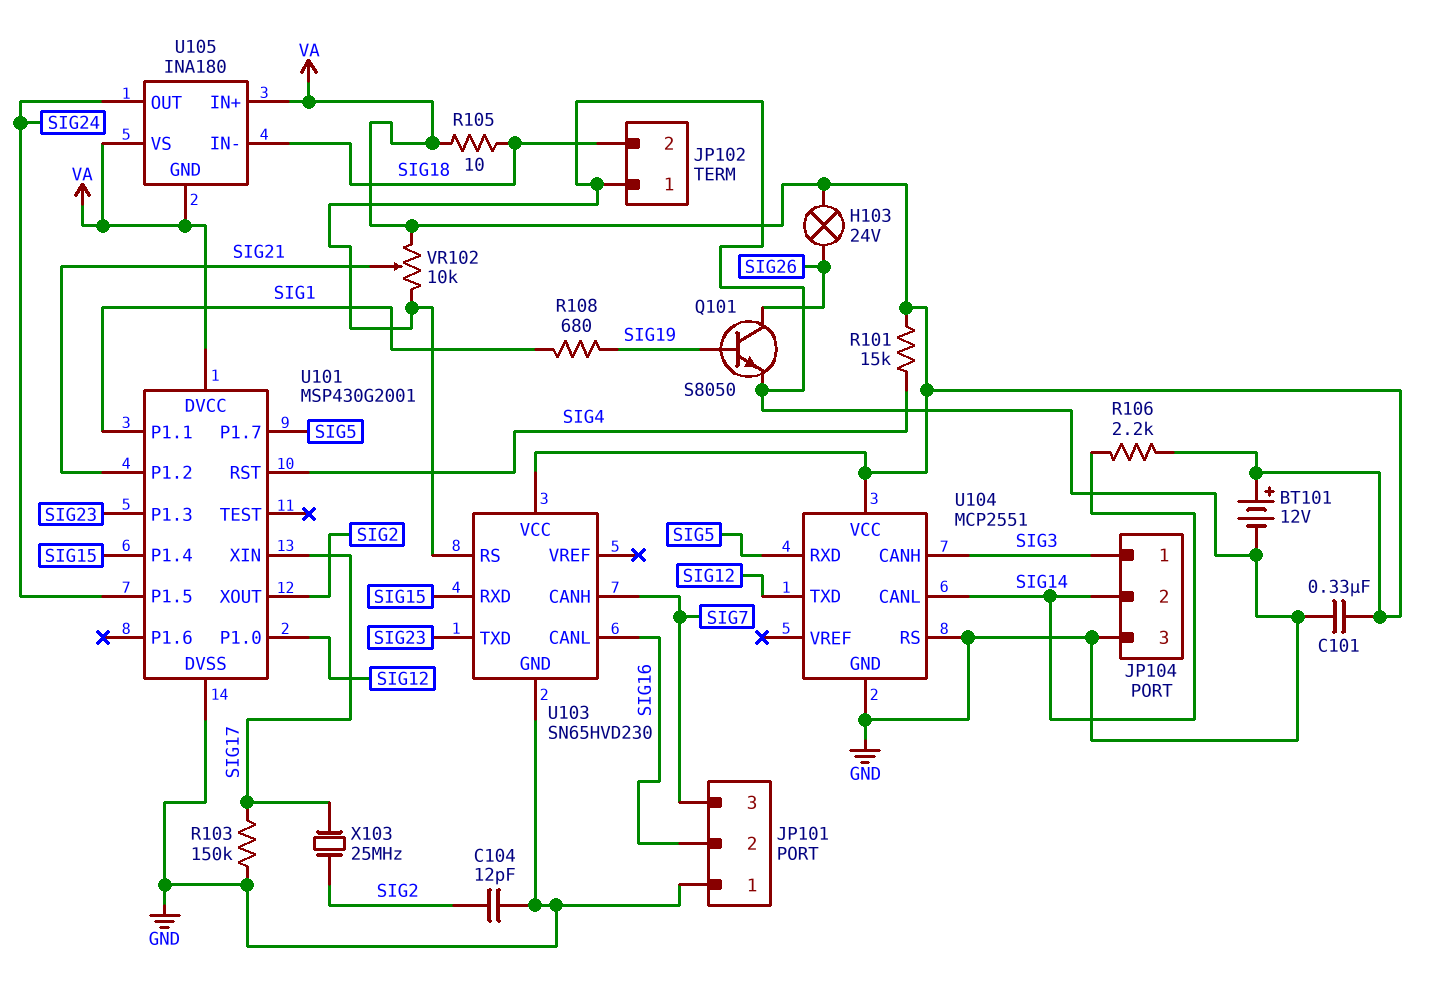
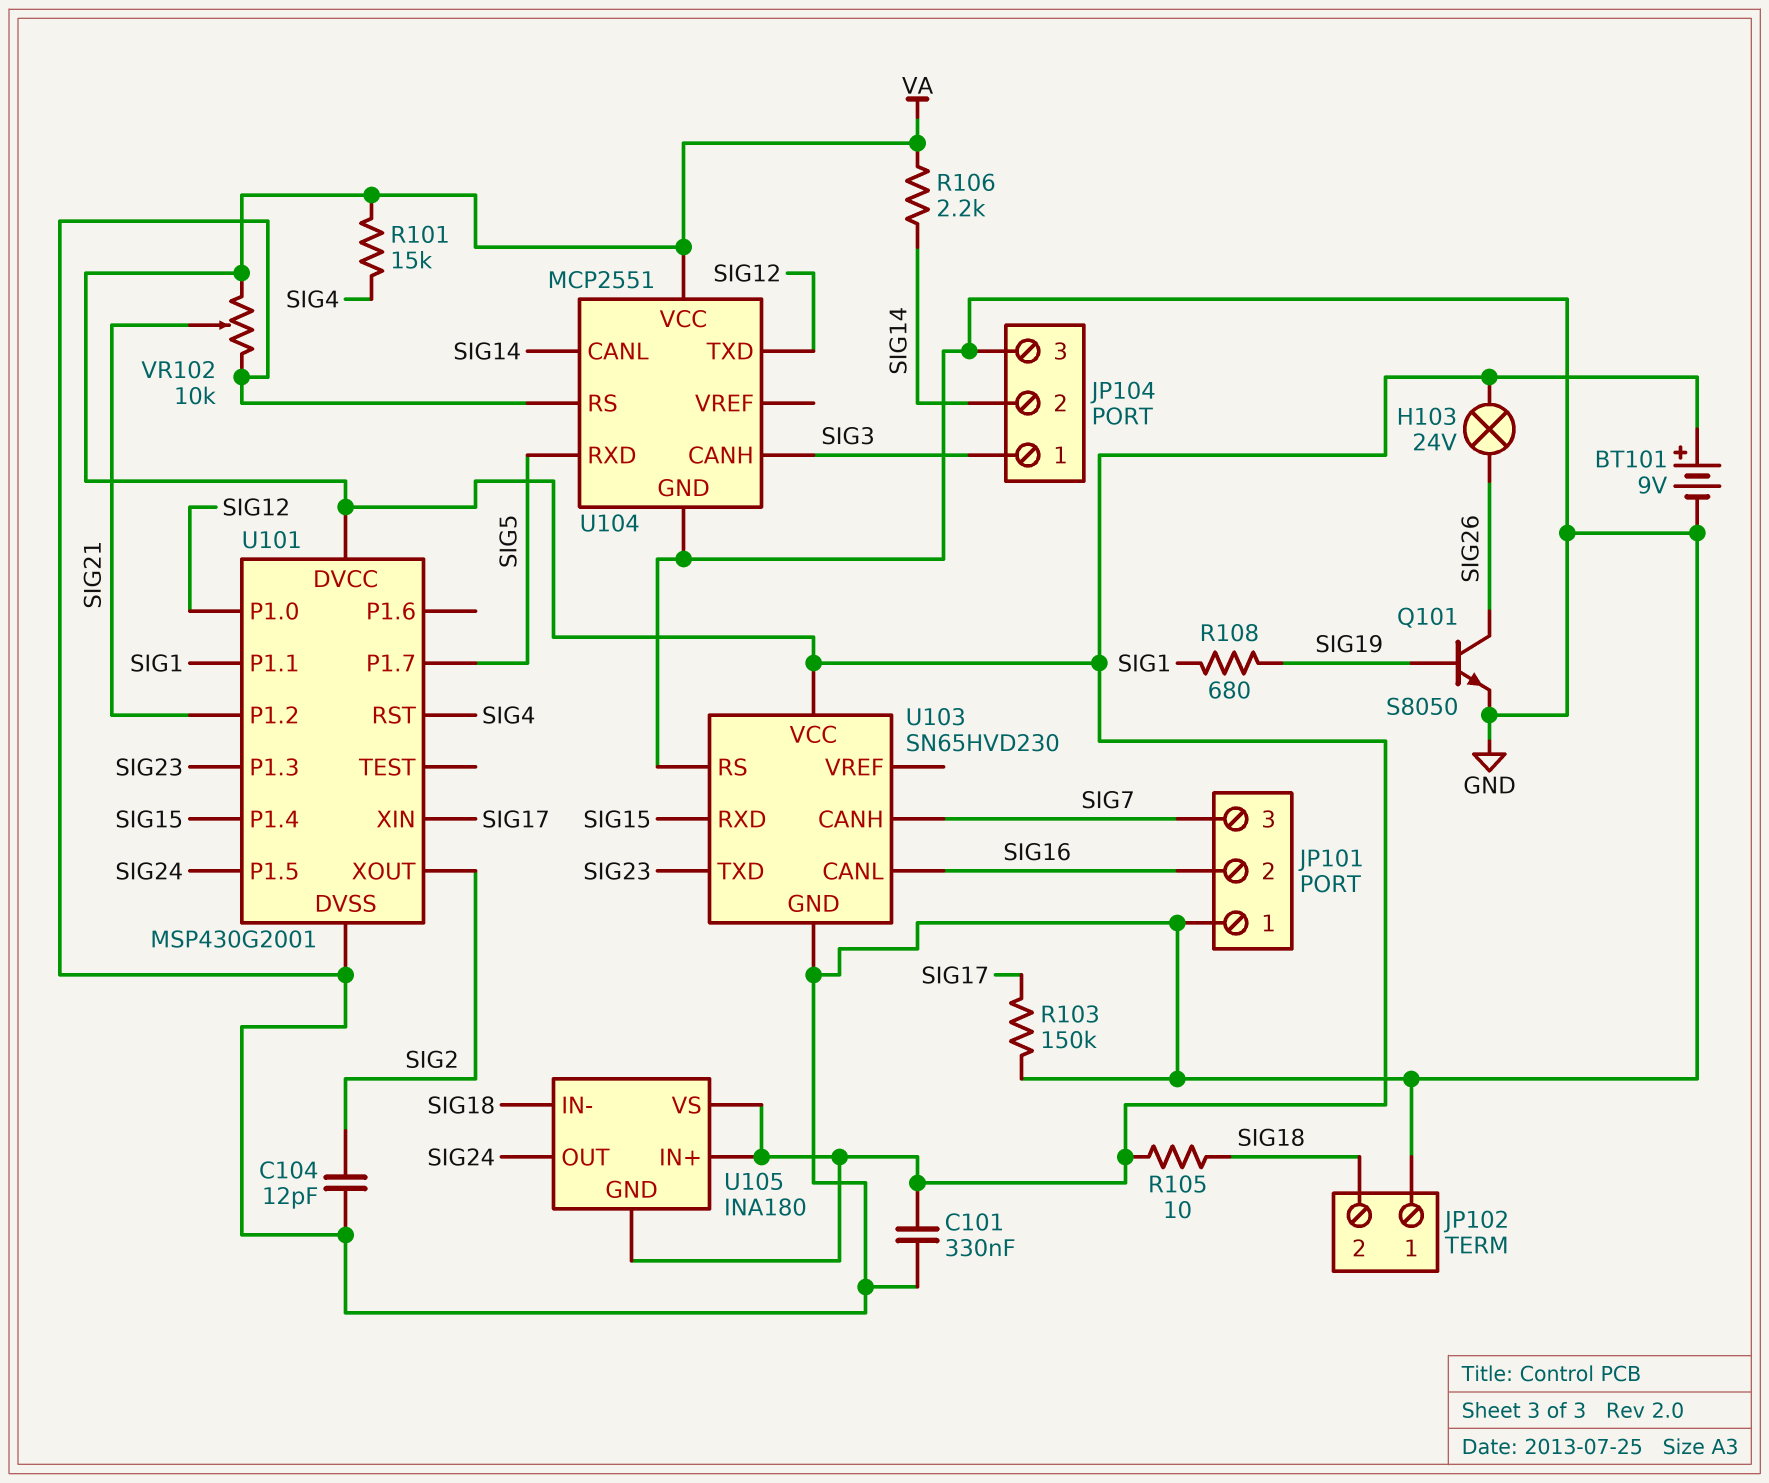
BT101: 12V (plus VA, minus GND) -> 9V (plus VA, minus GND)
X103: 25MHz (SIG2, SIG17) -> none

